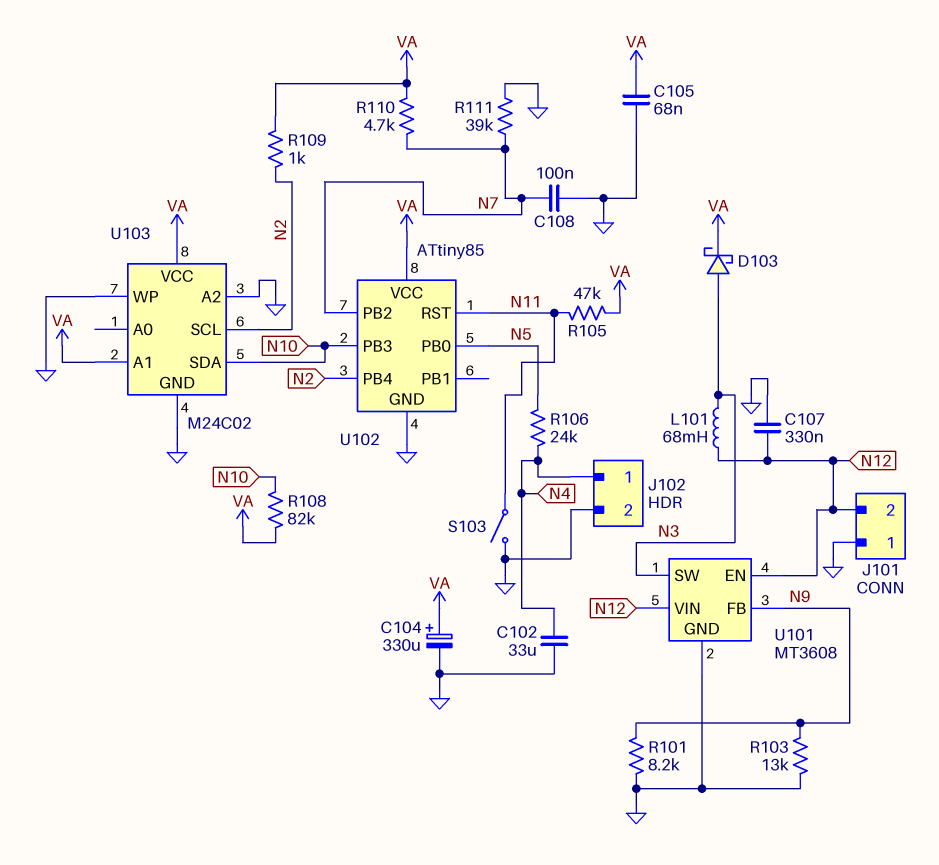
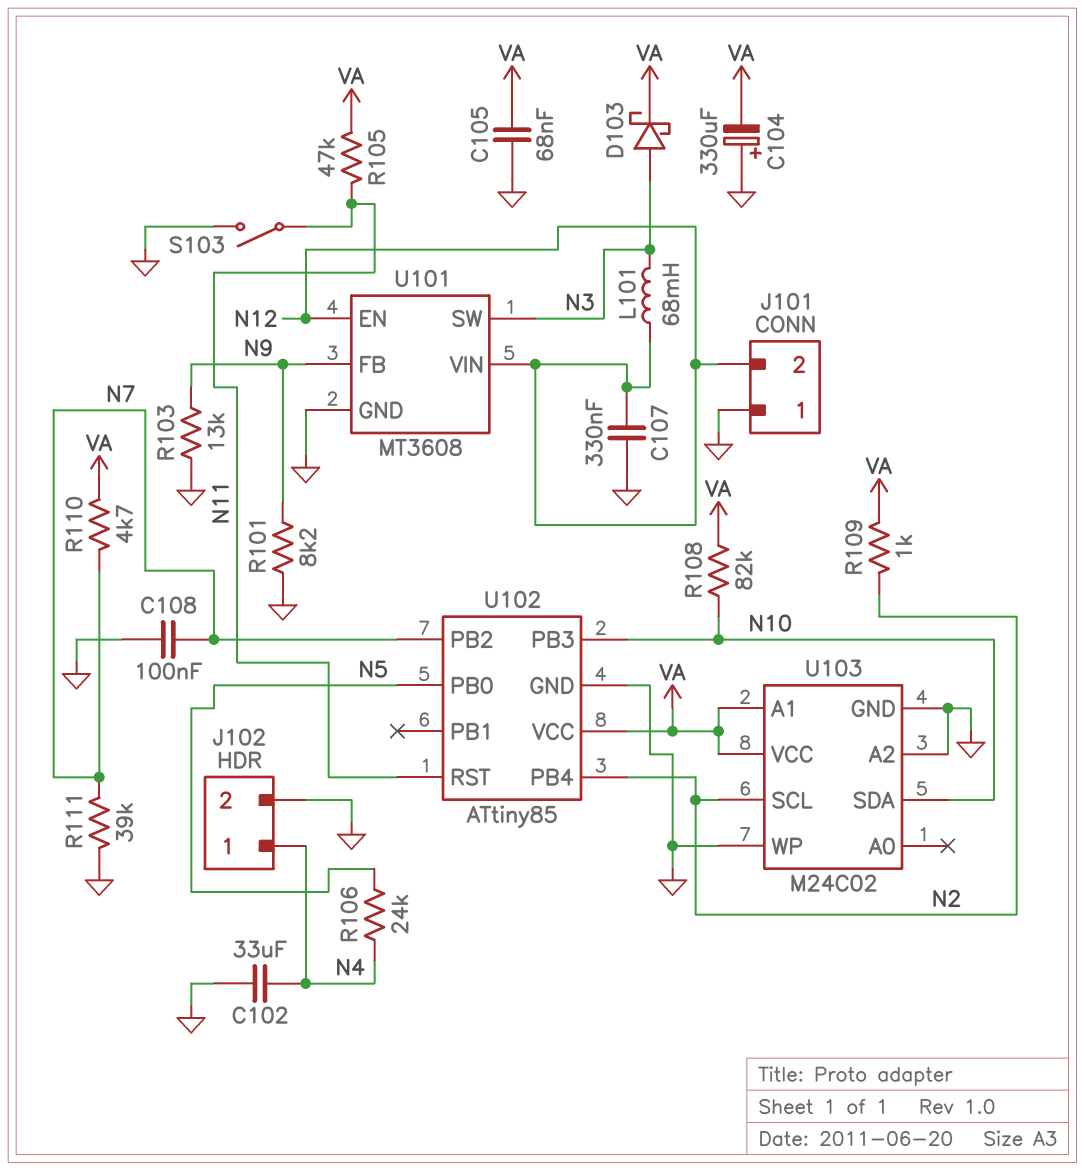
C104: 330uF (plus VA, minus GND) -> 330uF (plus GND, minus VA)

